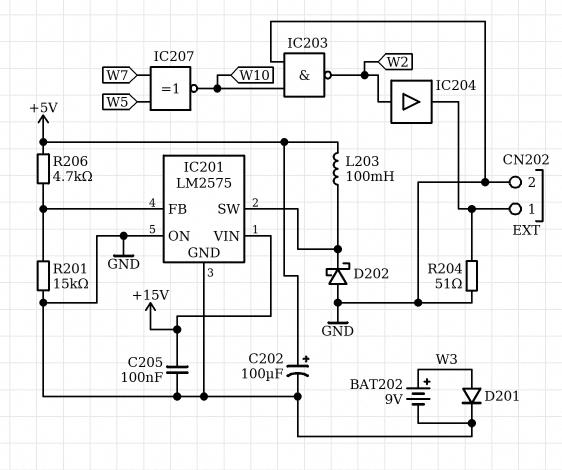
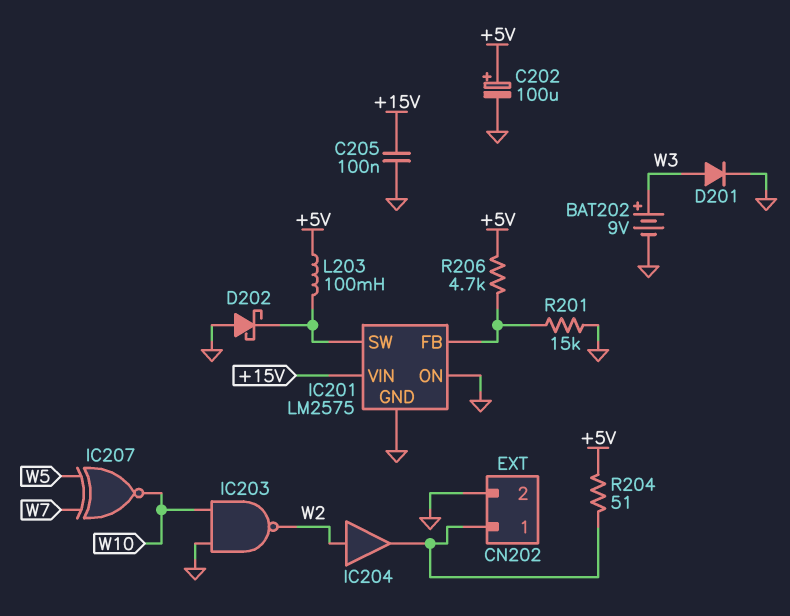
R204: 51 (CN202/1, GND) -> 51 (+5V, CN202/1)

